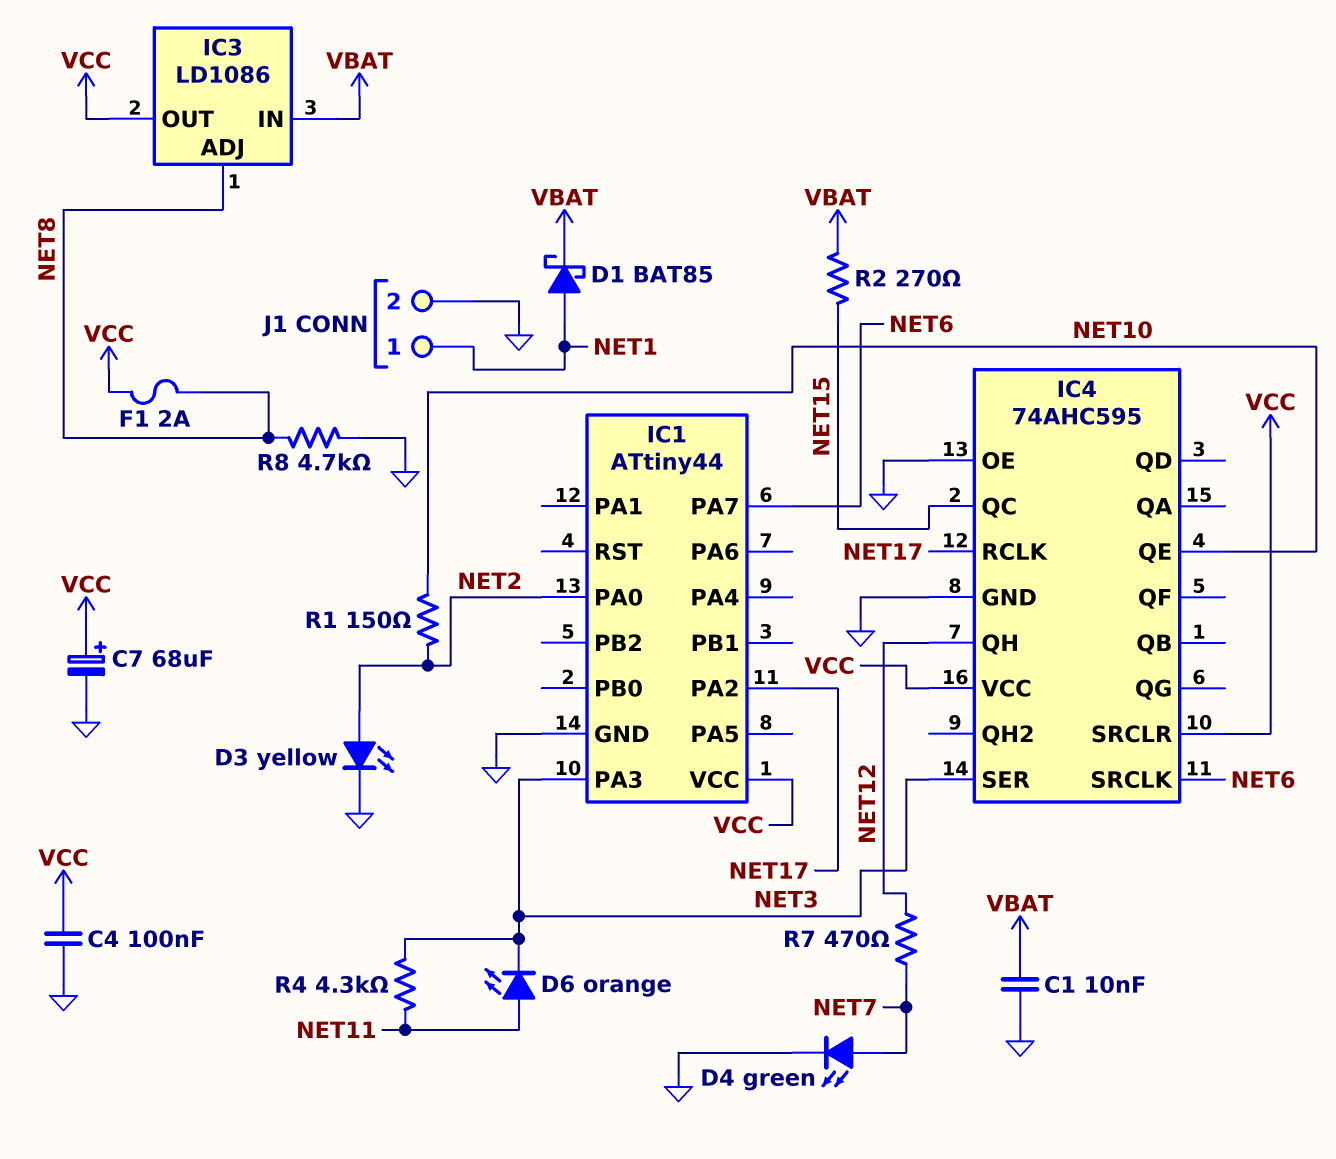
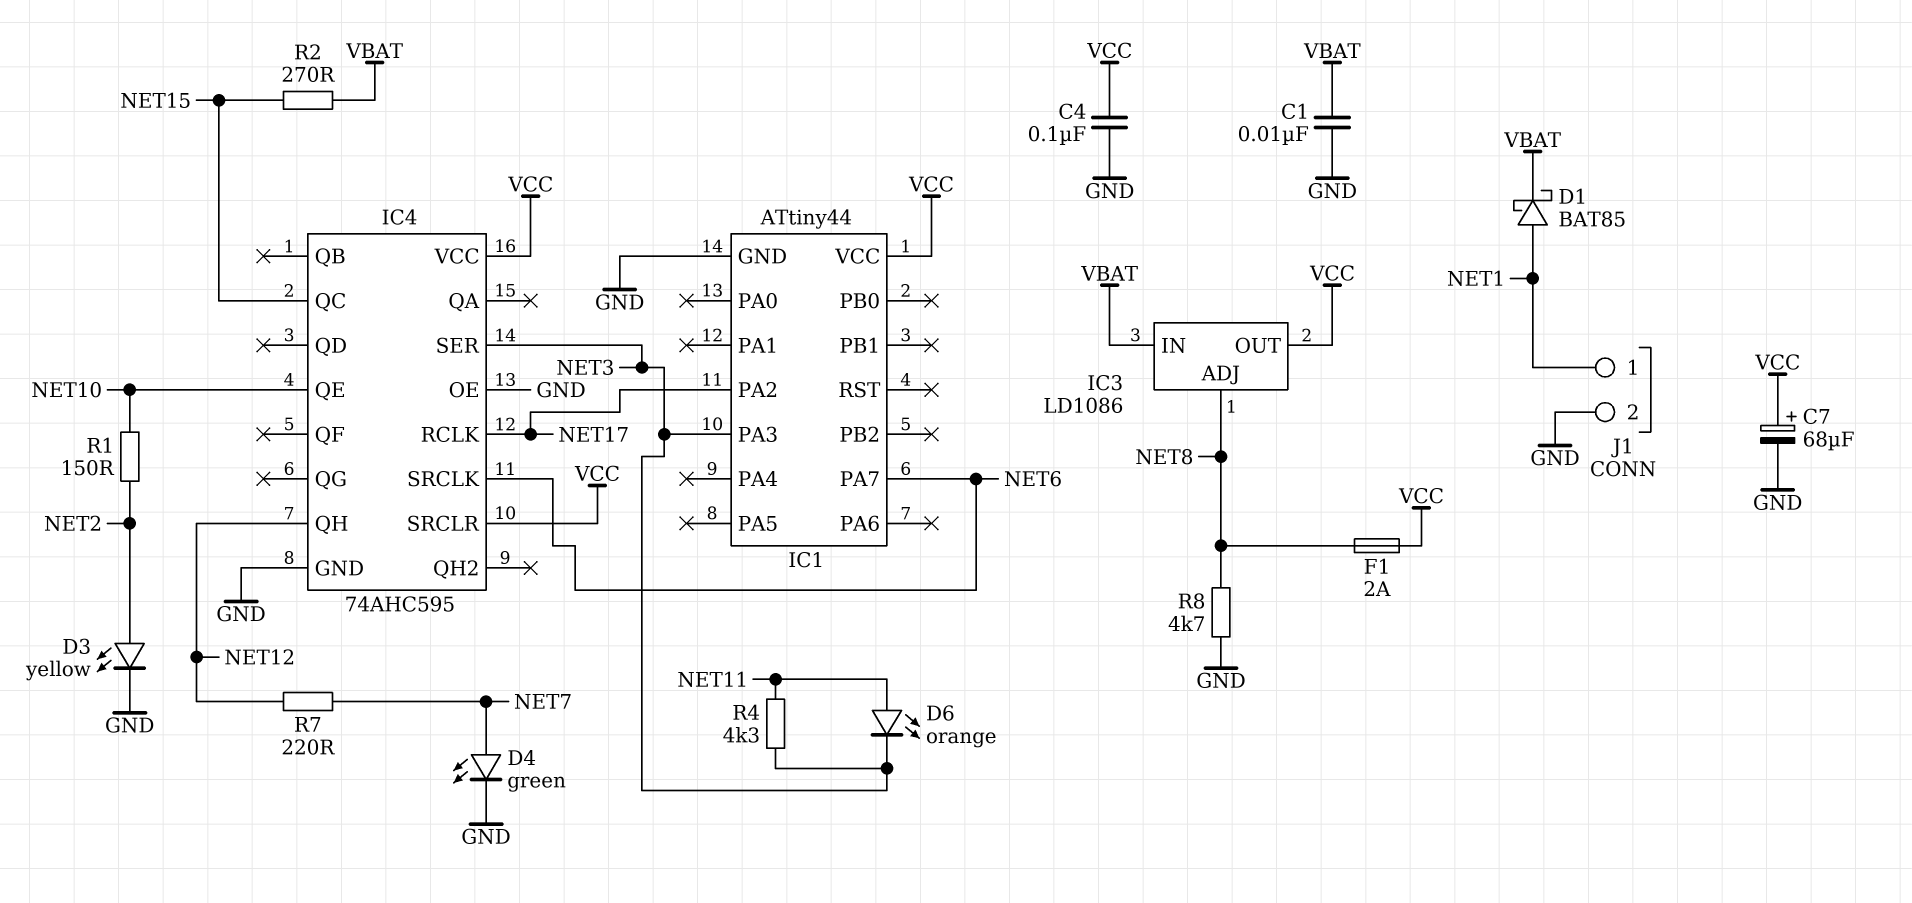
IC1 pin PA0: NET2 -> none
R7: 470 (NET7, NET12) -> 220 (NET7, NET12)

